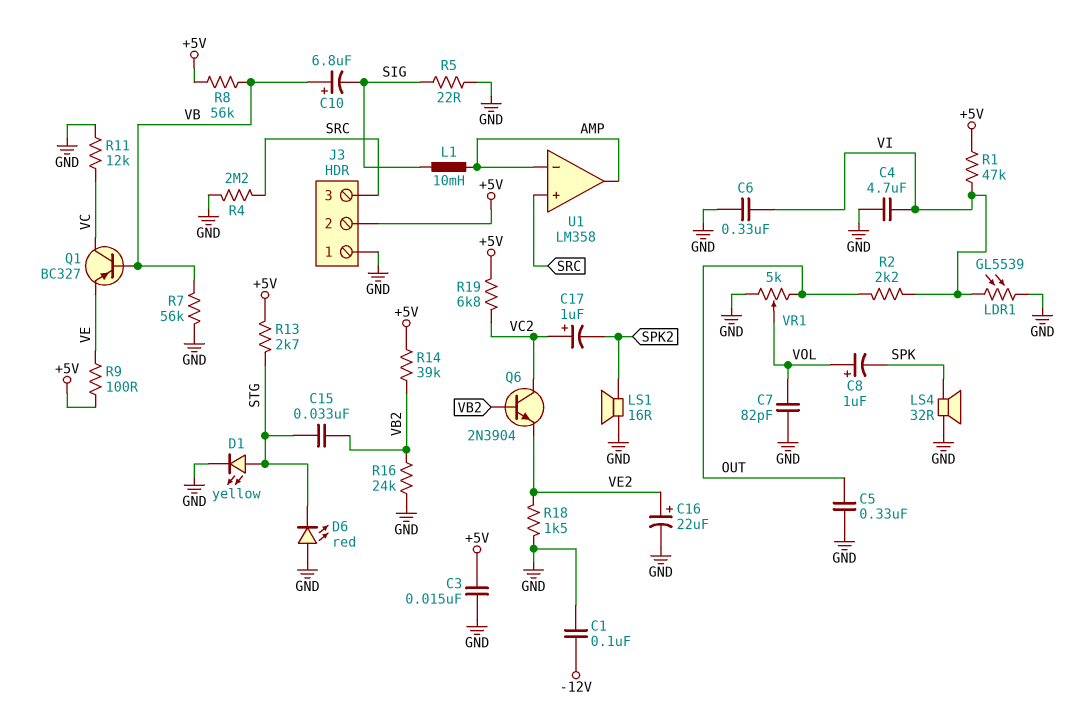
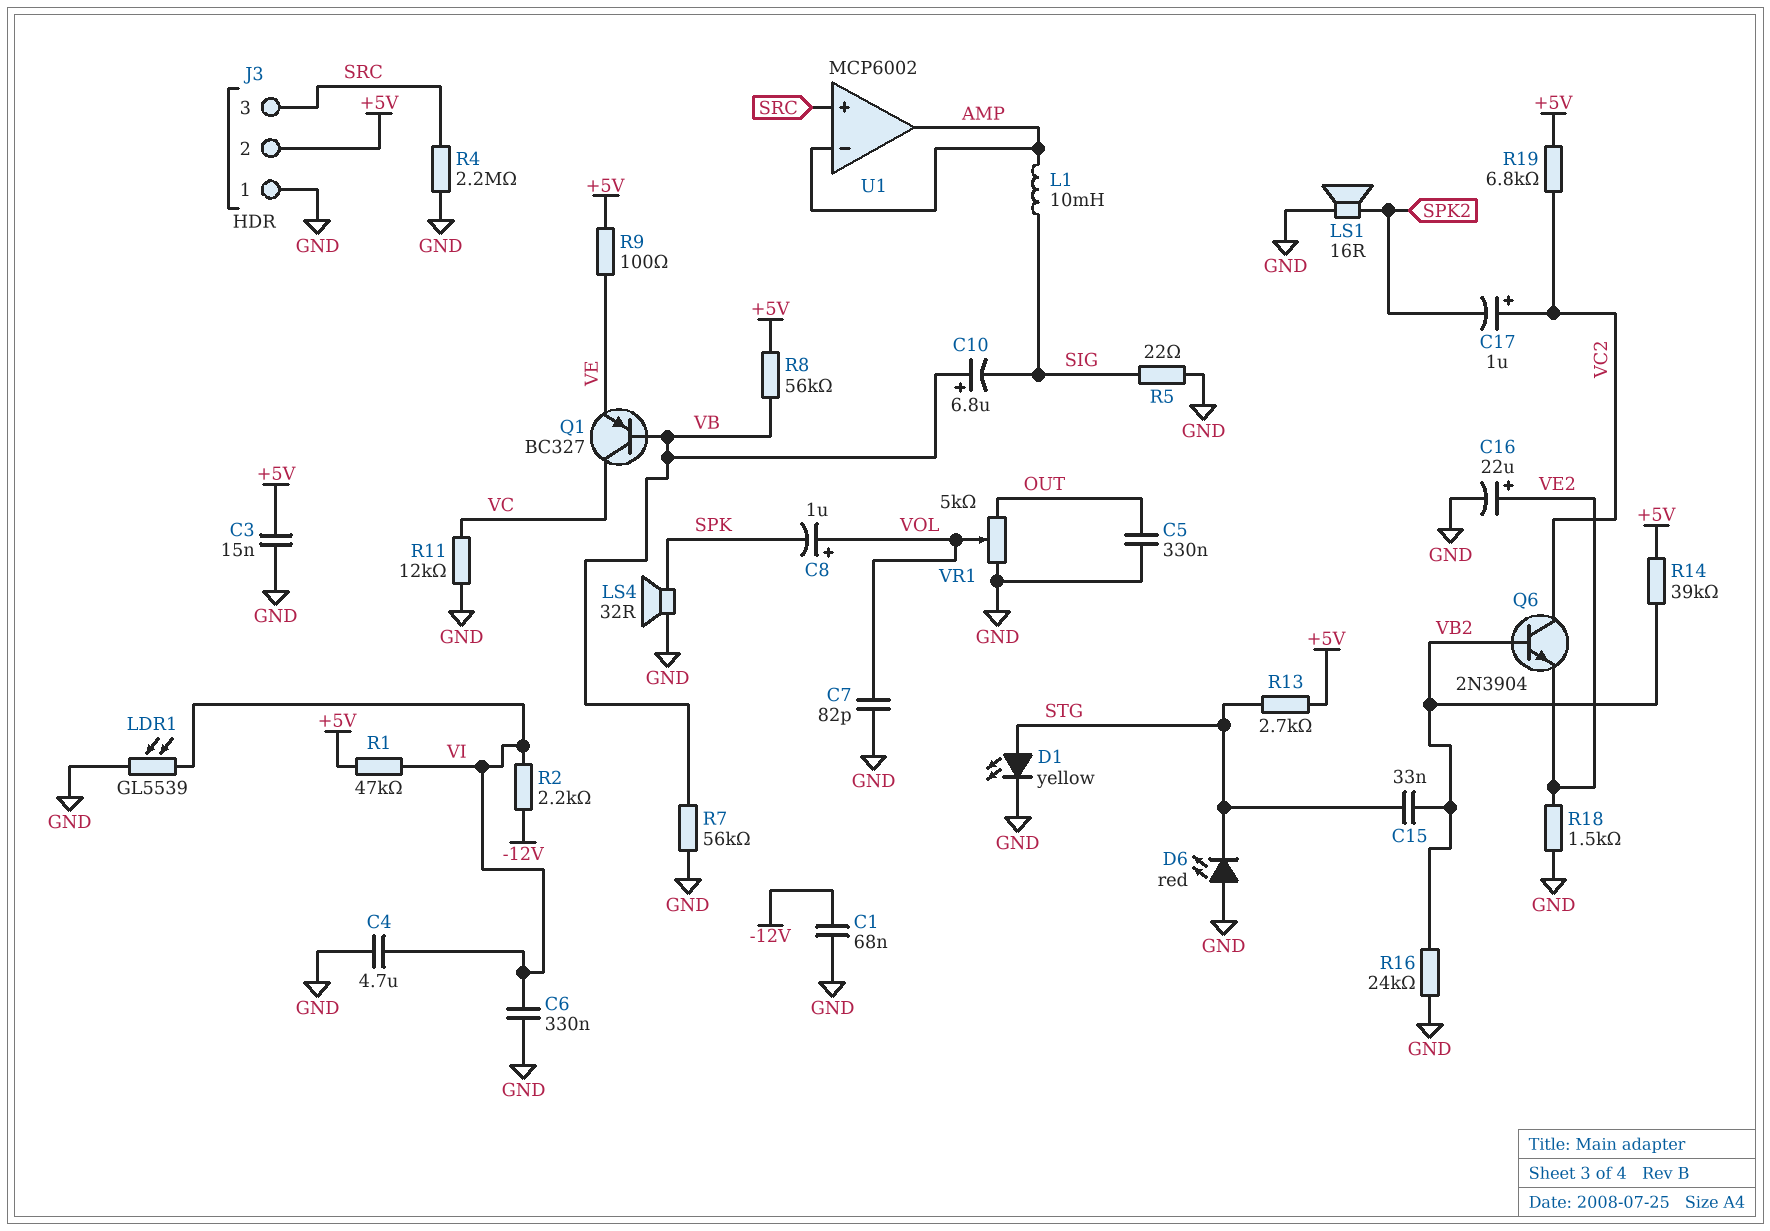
C1: 100nF (-12V, GND) -> 68nF (-12V, GND)
R2: 2.2k (OUT, VI) -> 2.2k (-12V, VI)
U1: LM358 -> MCP6002

